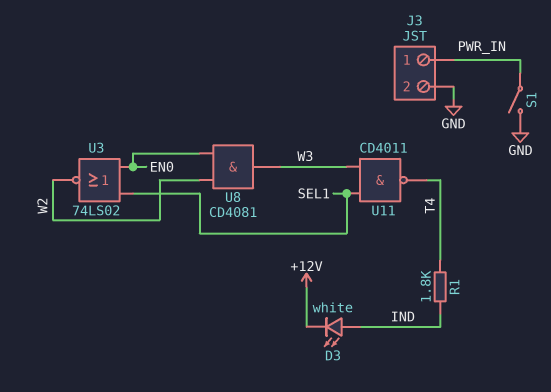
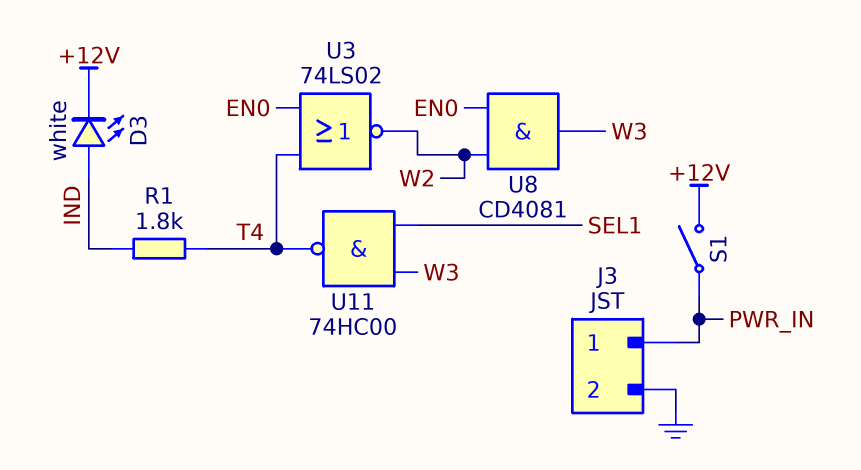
S1: switch (GND, PWR_IN) -> switch (+12V, PWR_IN)
U3: NOR 74LS02 (in EN0, in SEL1, out W2) -> NOR 74LS02 (in EN0, in T4, out W2)
U11: NAND CD4011 (in SEL1, in W3, out T4) -> NAND 74HC00 (in SEL1, in W3, out T4)

